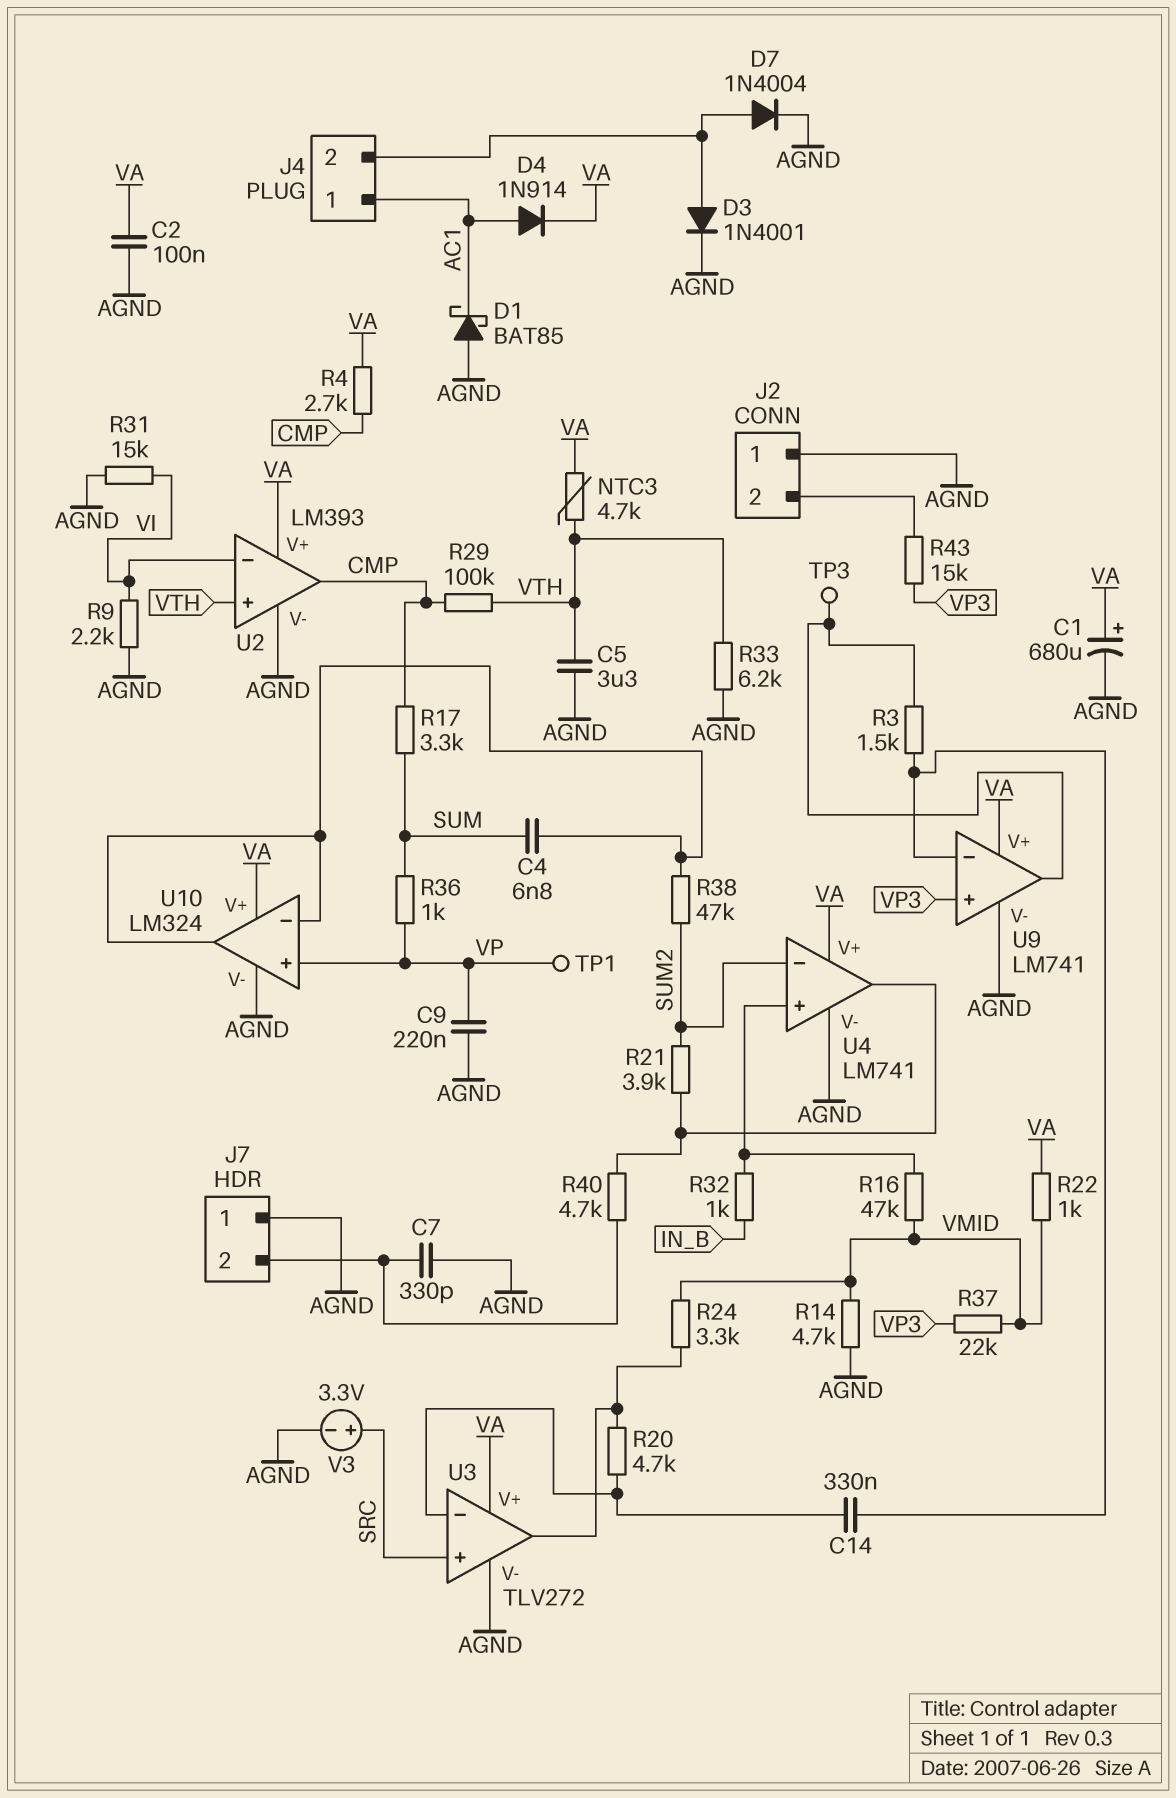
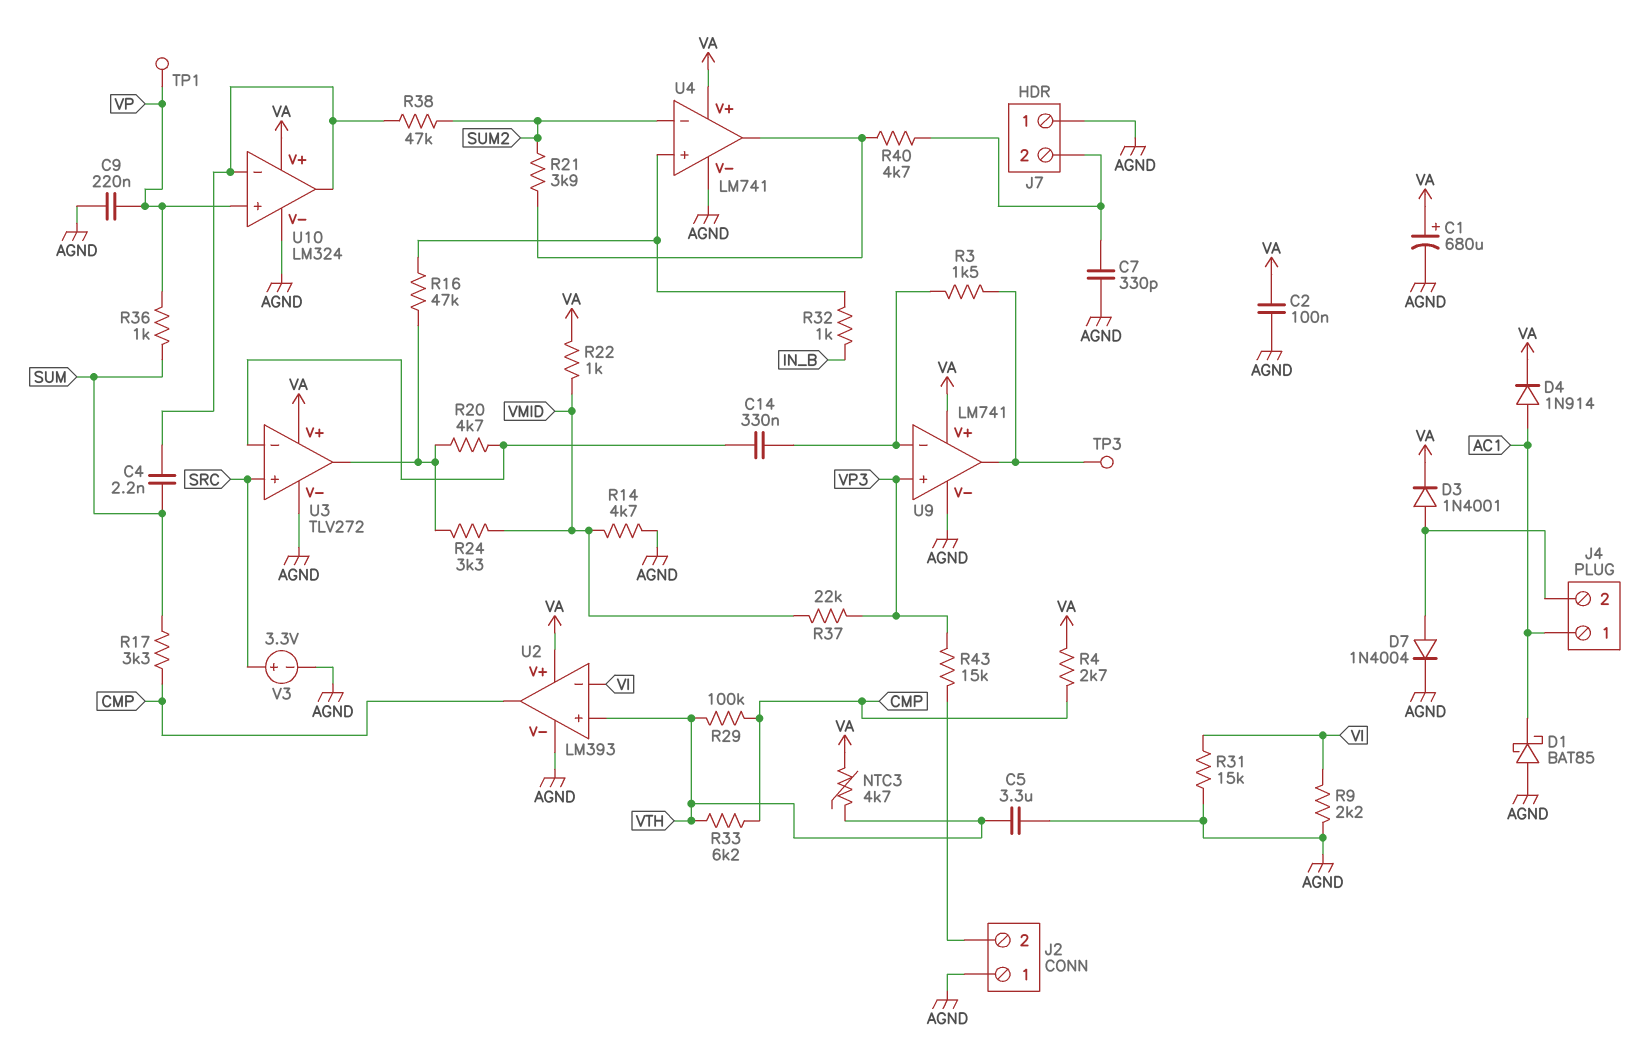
C4: 6.8nF (SUM, U10/in-) -> 2.2nF (SUM, U10/in-)
D3: diode 1N4001 (A J4/2, K AGND) -> diode 1N4001 (A J4/2, K VA)
R16: 47k (U4/in+, VMID) -> 47k (U3/out, U4/in+)
R33: 6.2k (AGND, VTH) -> 6.2k (CMP, VTH)

